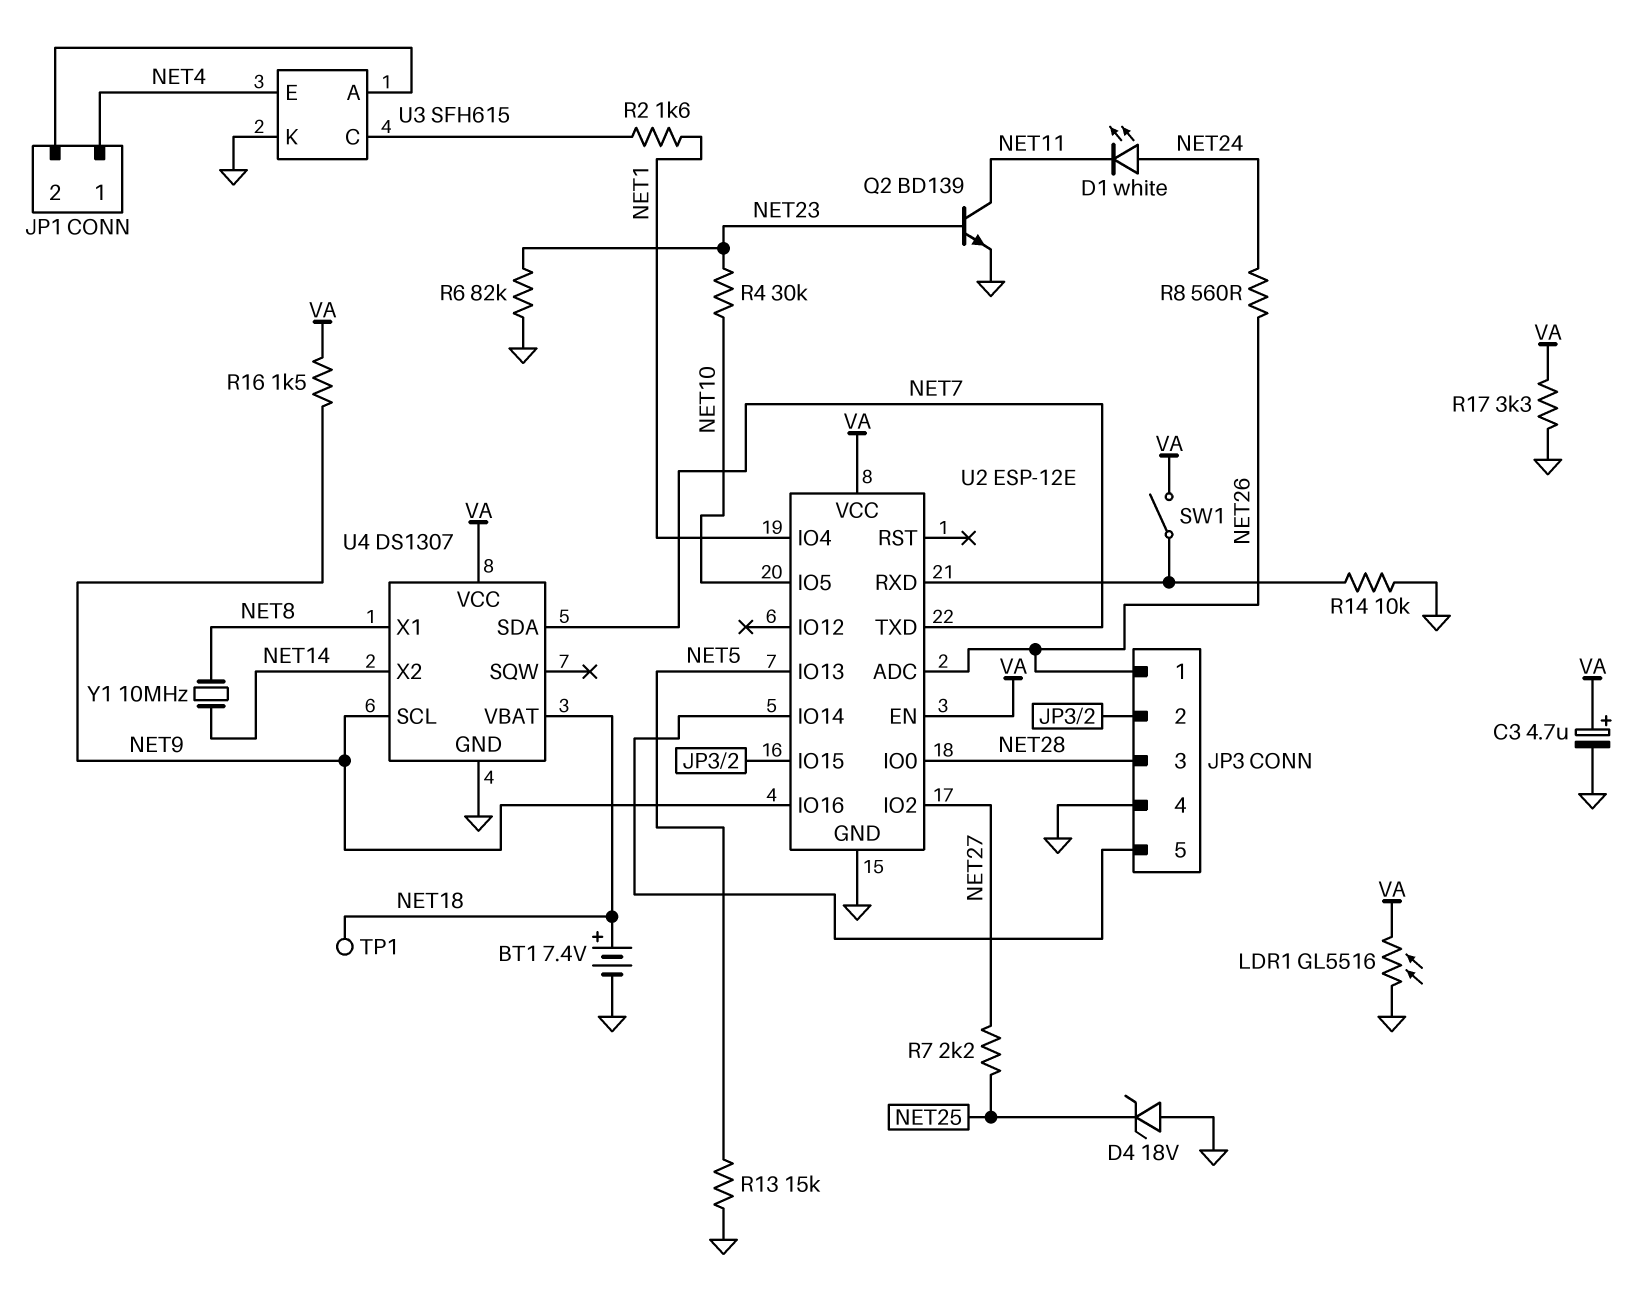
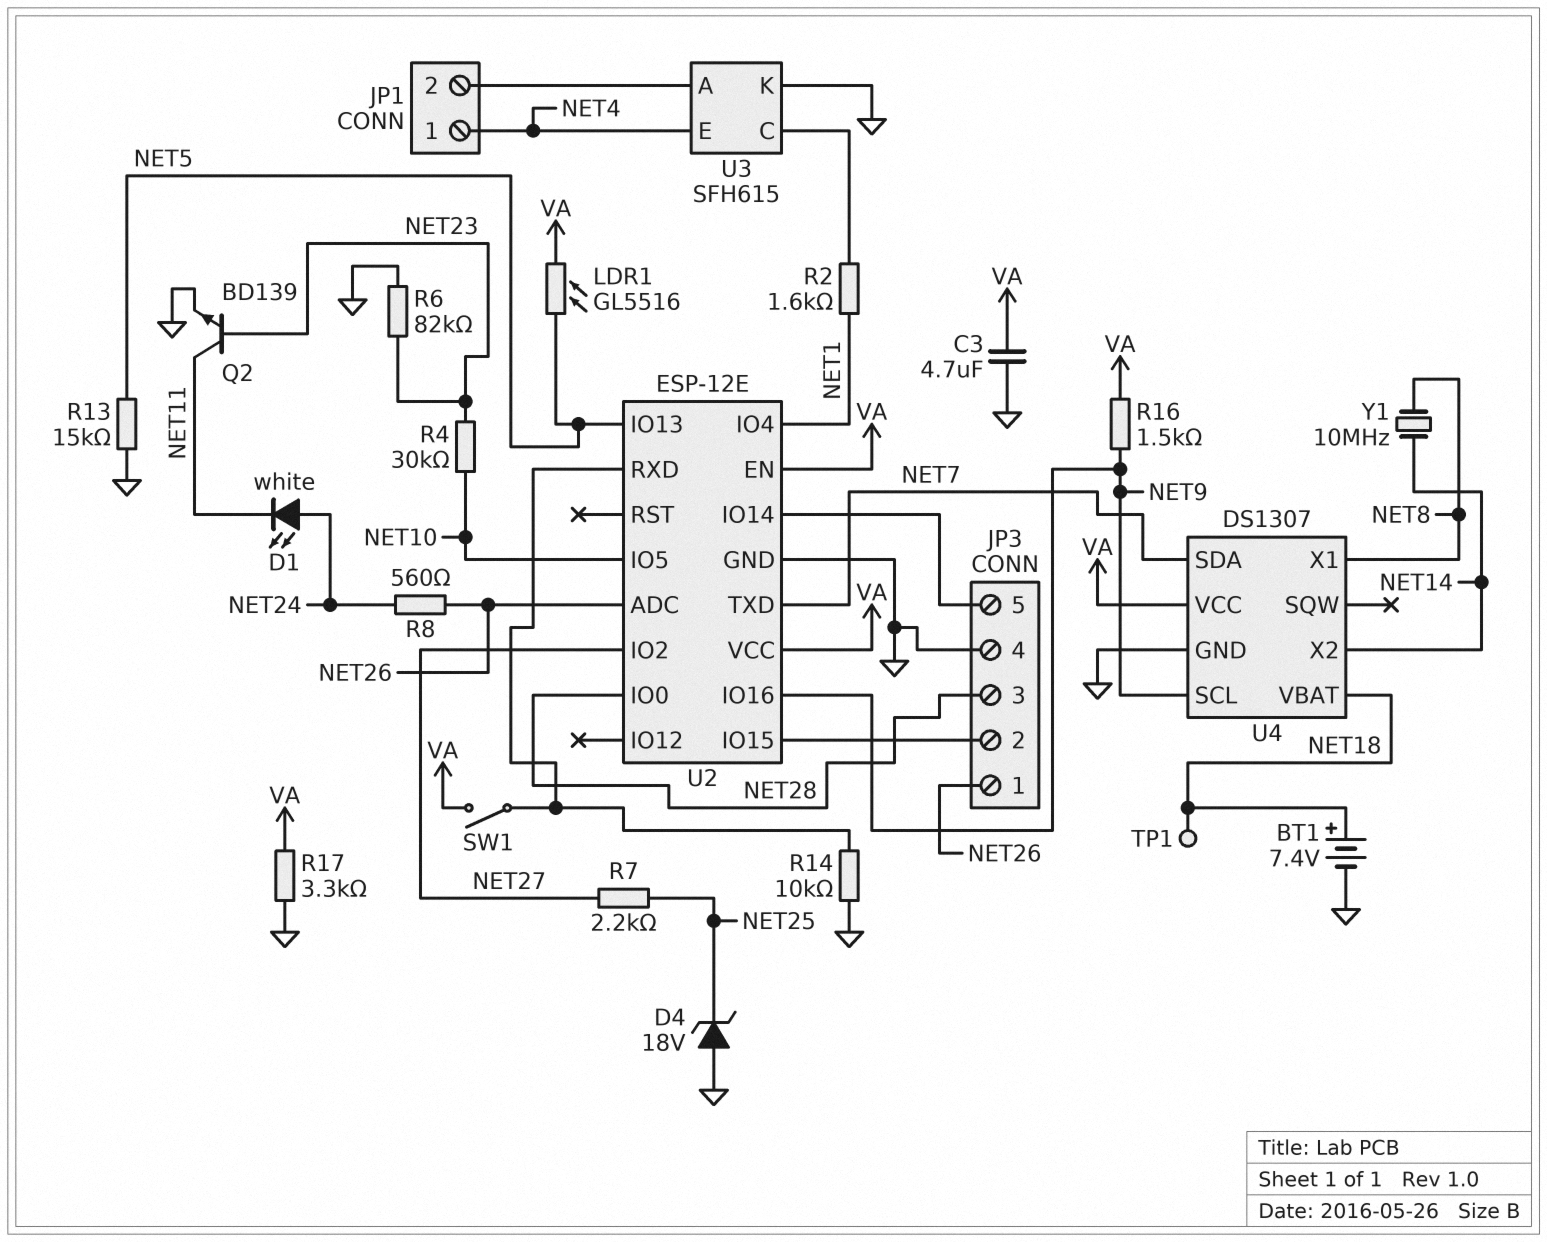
C3: 4.7uF (plus VA, minus GND) -> 4.7uF (GND, VA)
LDR1: GL5516 (GND, VA) -> GL5516 (NET5, VA)

